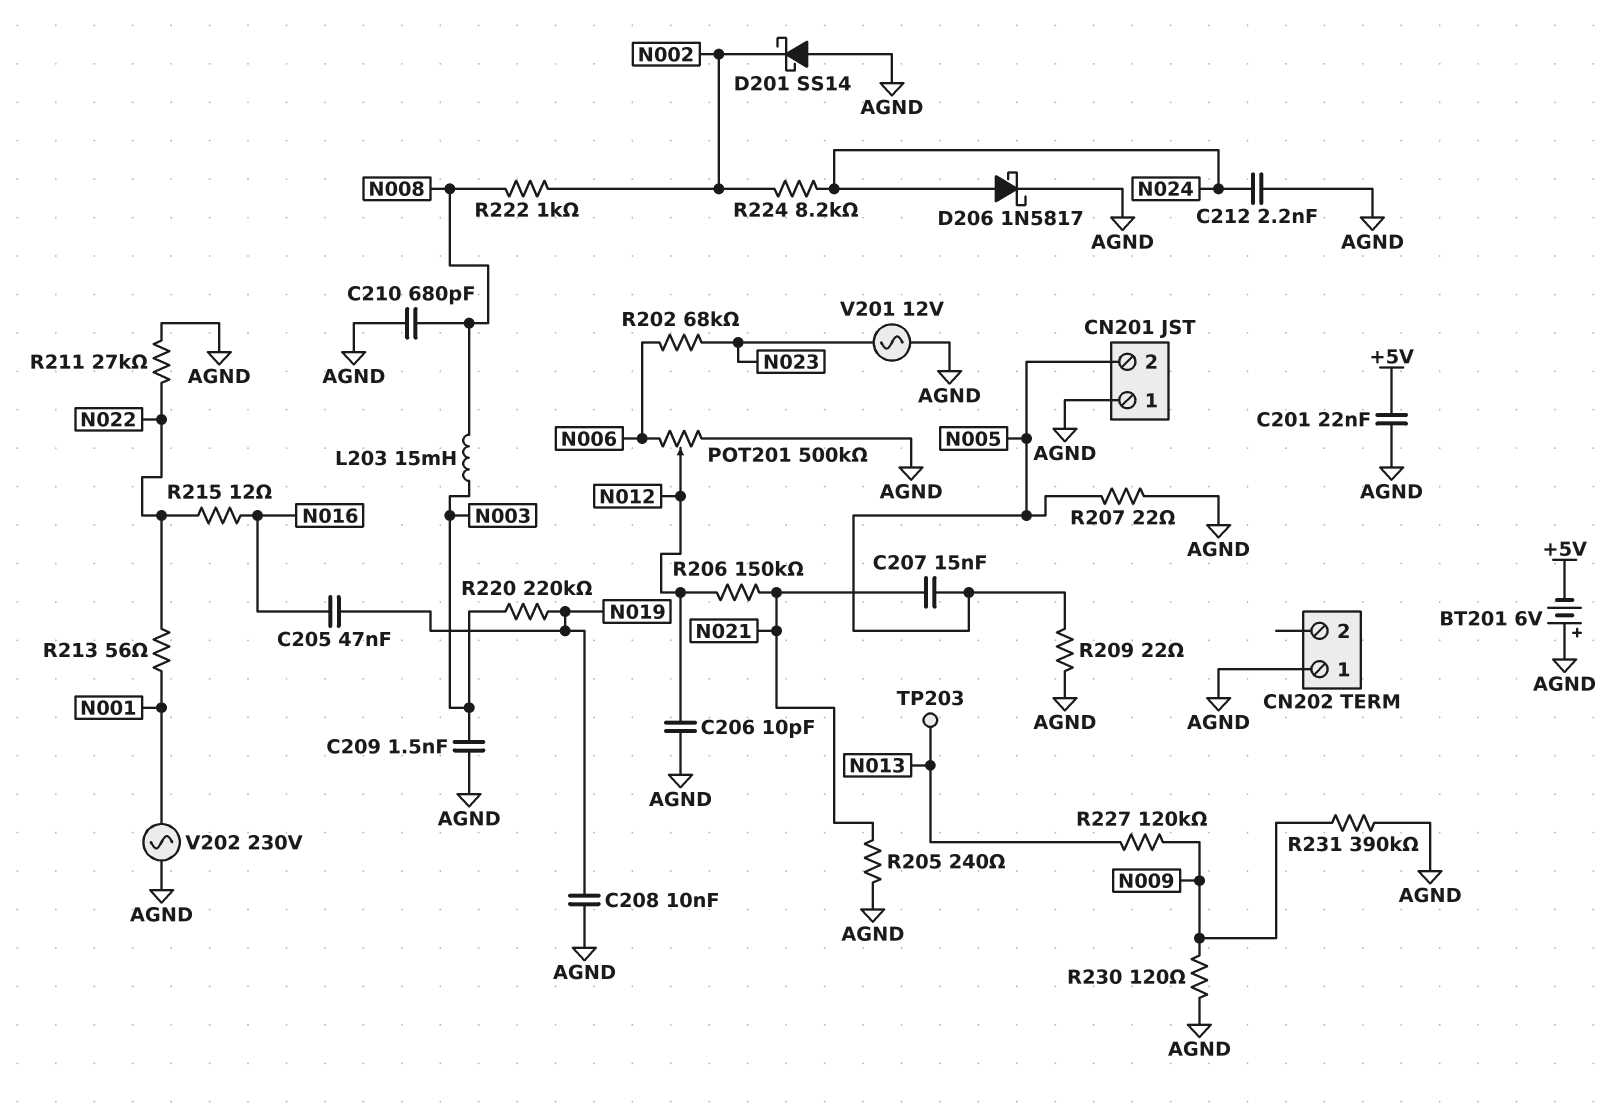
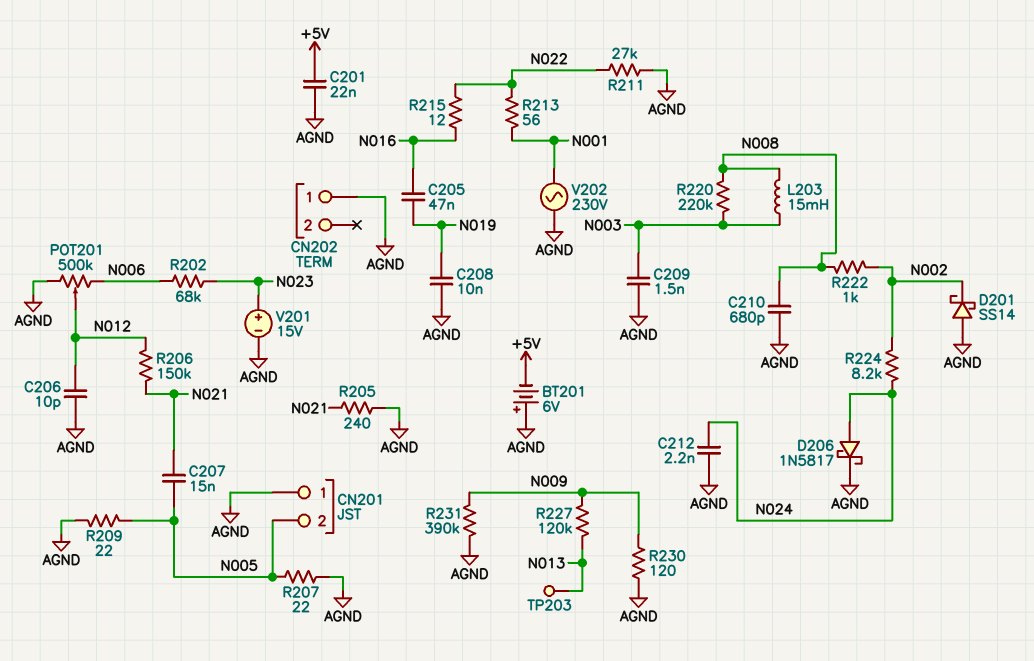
R220: 220k (N003, N019) -> 220k (N003, N008)
V201: AC 12V (AGND, N023) -> 15V (plus N023, minus AGND)

